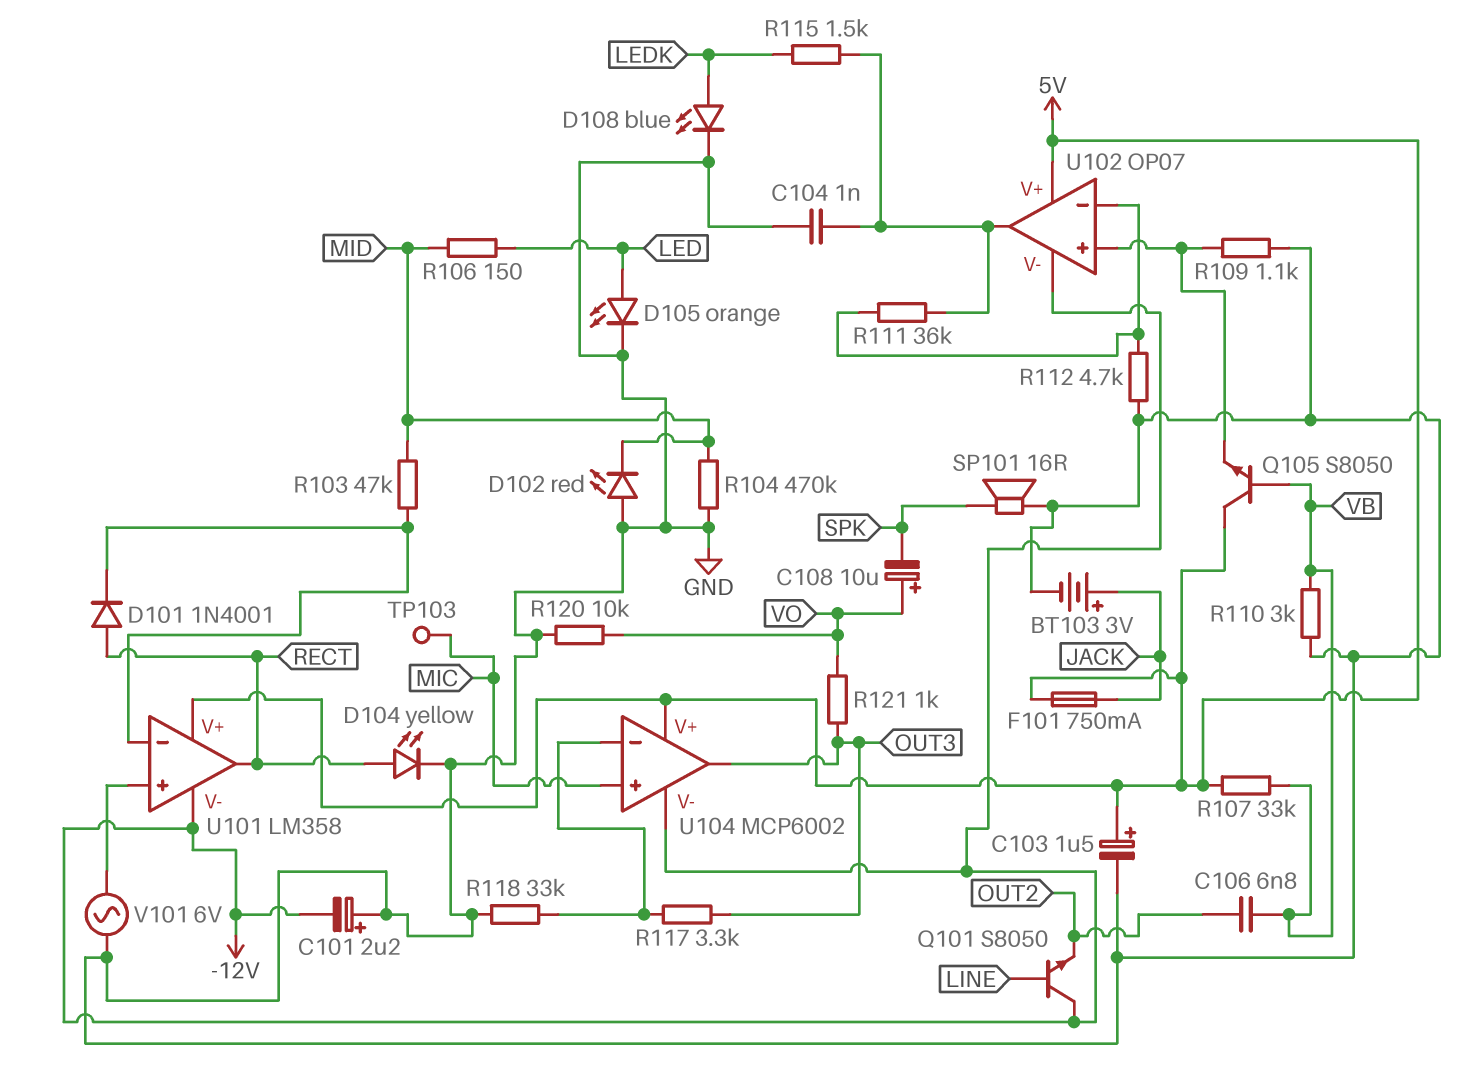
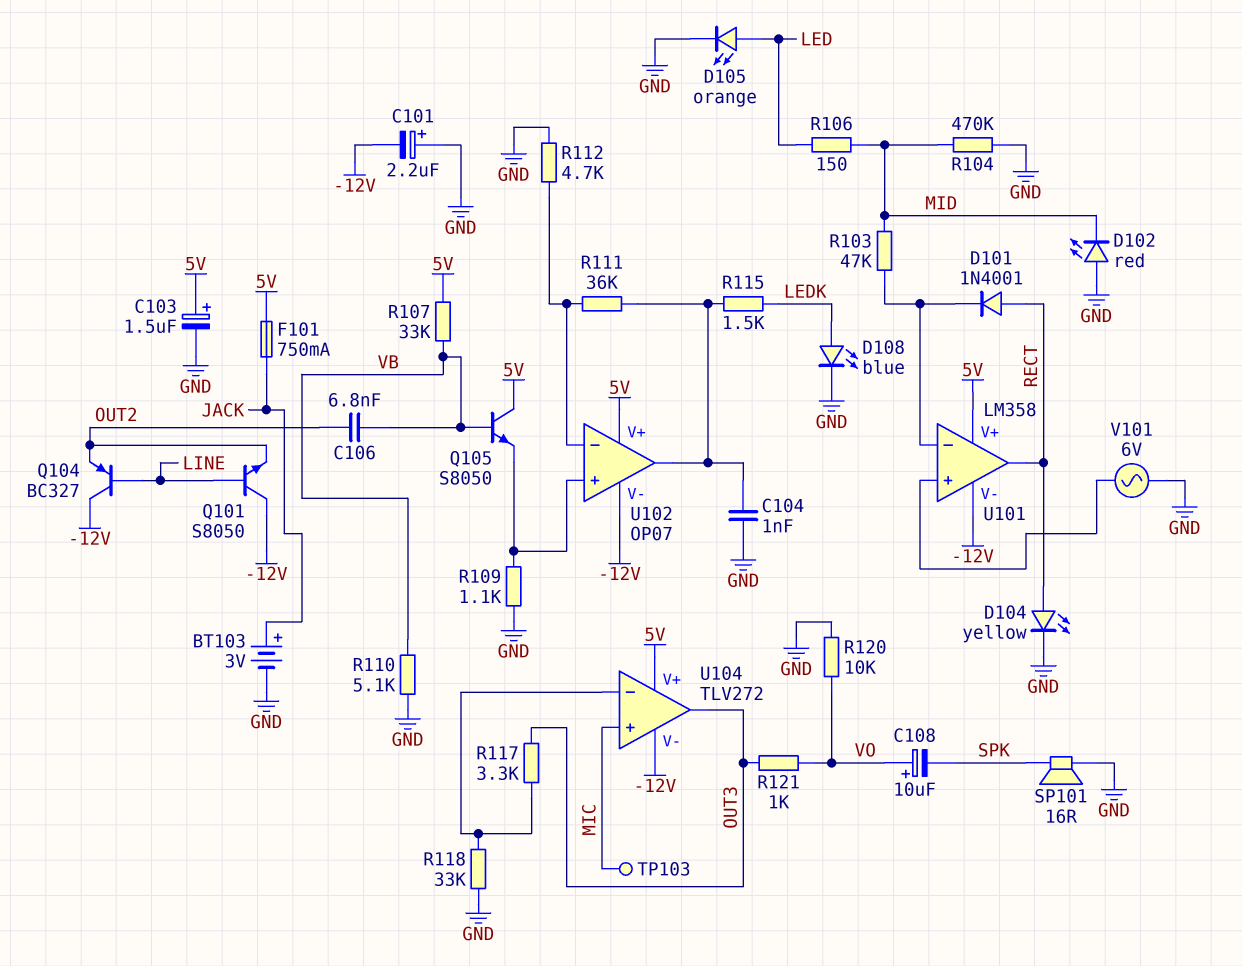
Q104: none -> PNP BC327 (B LINE, C -12V, E OUT2)
R110: 3k (GND, VB) -> 5.1k (GND, VB)
U104: MCP6002 -> TLV272

